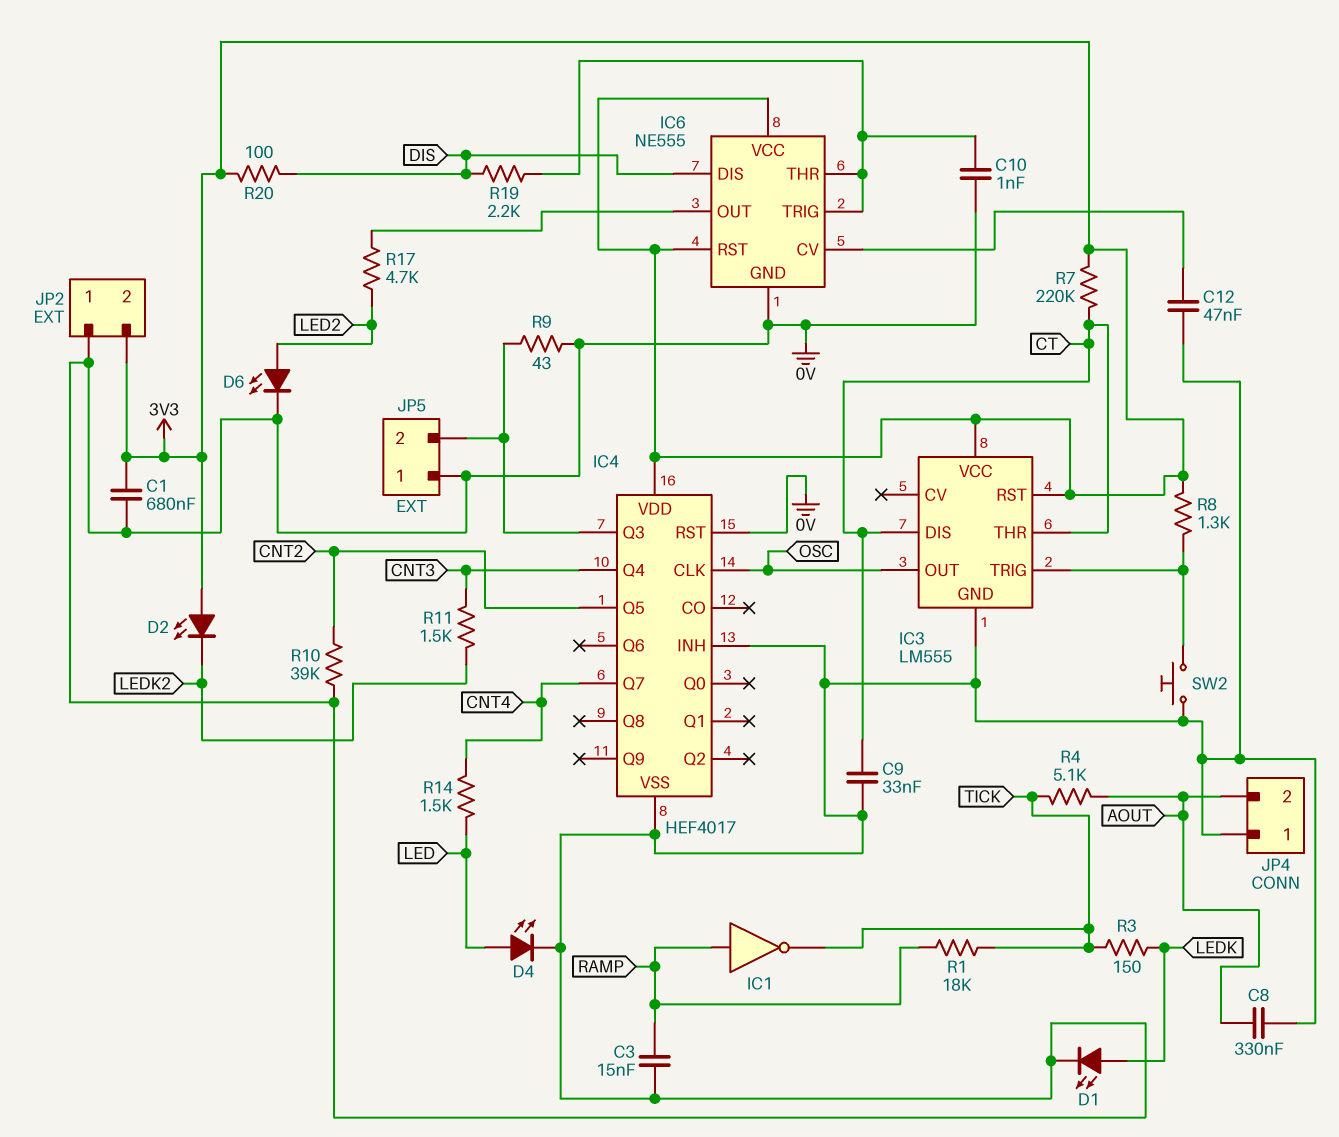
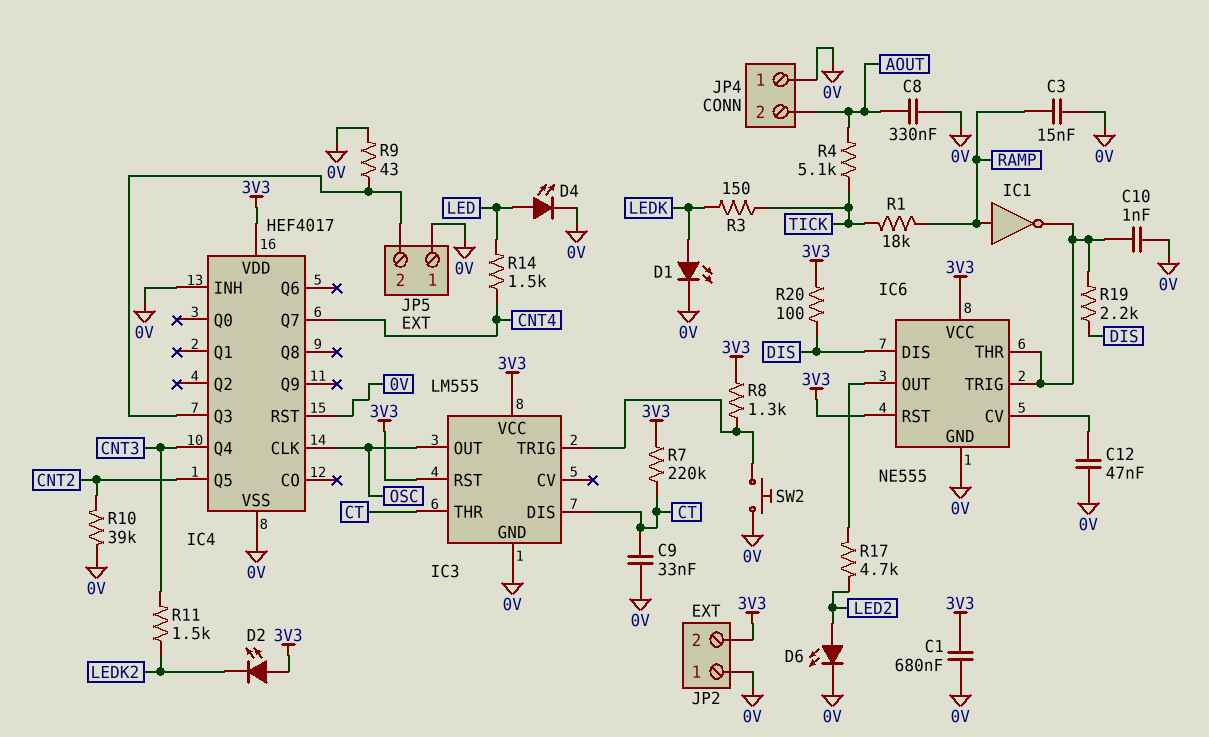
IC1: NOT (in RAMP, out TICK) -> NOT (in RAMP, out IC6/THR)

